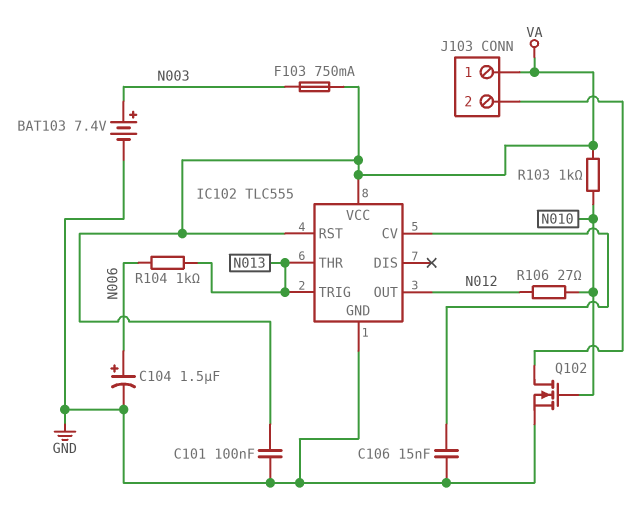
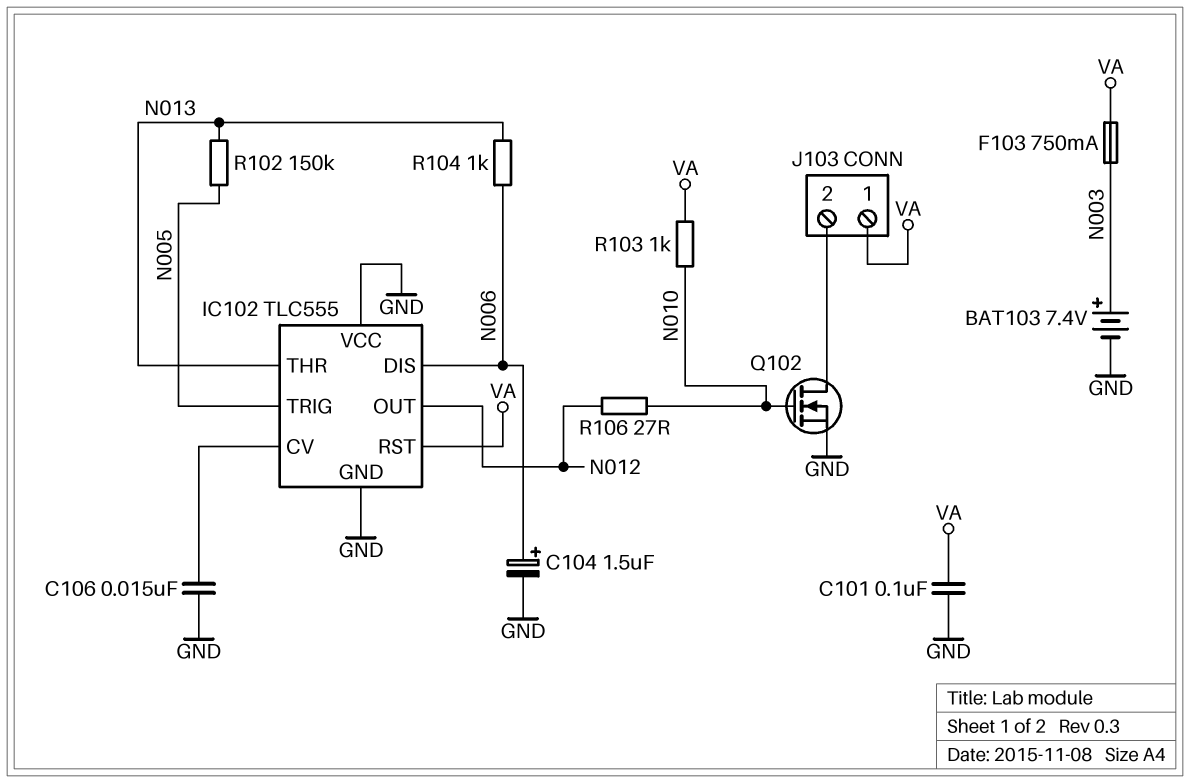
IC102 pin DIS: none -> N006
IC102 pin TRIG: N013 -> N005
IC102 pin VCC: VA -> GND
R102: none -> 150k (N005, N013)

